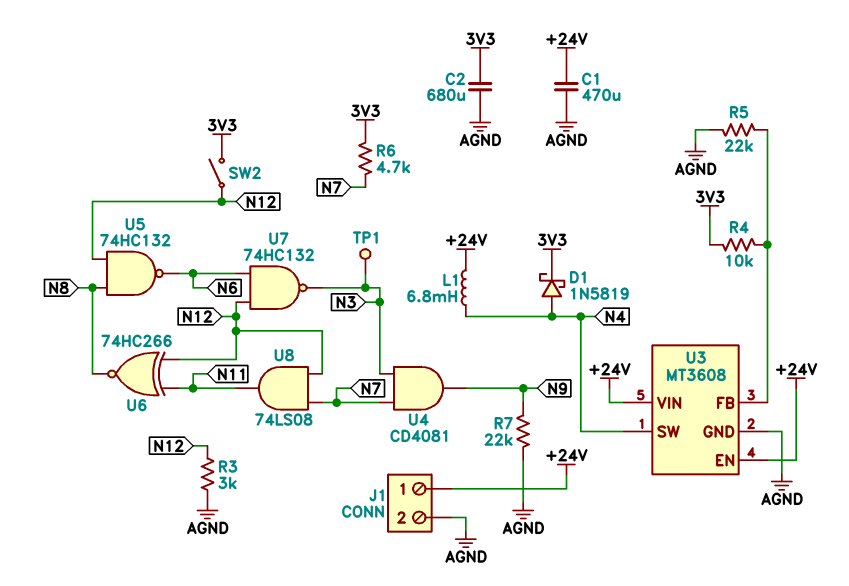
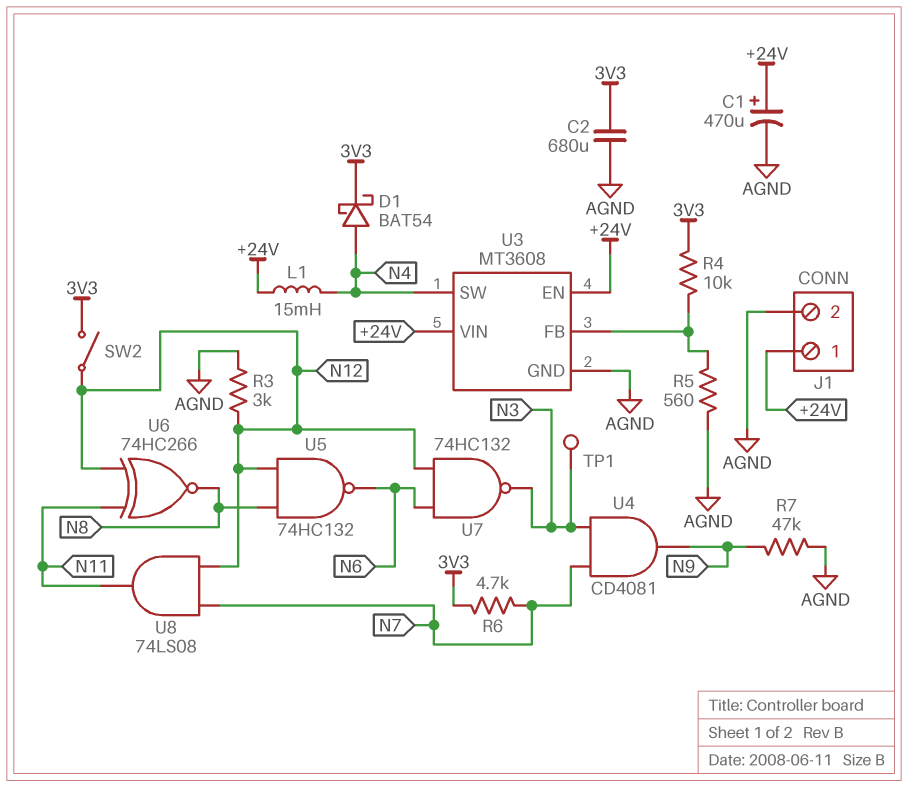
C1: 470uF (+24V, AGND) -> 470uF (plus +24V, minus AGND)
D1: schottky 1N5819 (A N4, K 3V3) -> schottky BAT54 (A N4, K 3V3)
L1: 6.8mH (+24V, N4) -> 15mH (+24V, N4)
R5: 22k (AGND, U3/FB) -> 560 (AGND, U3/FB)
R7: 22k (AGND, N9) -> 47k (AGND, N9)

